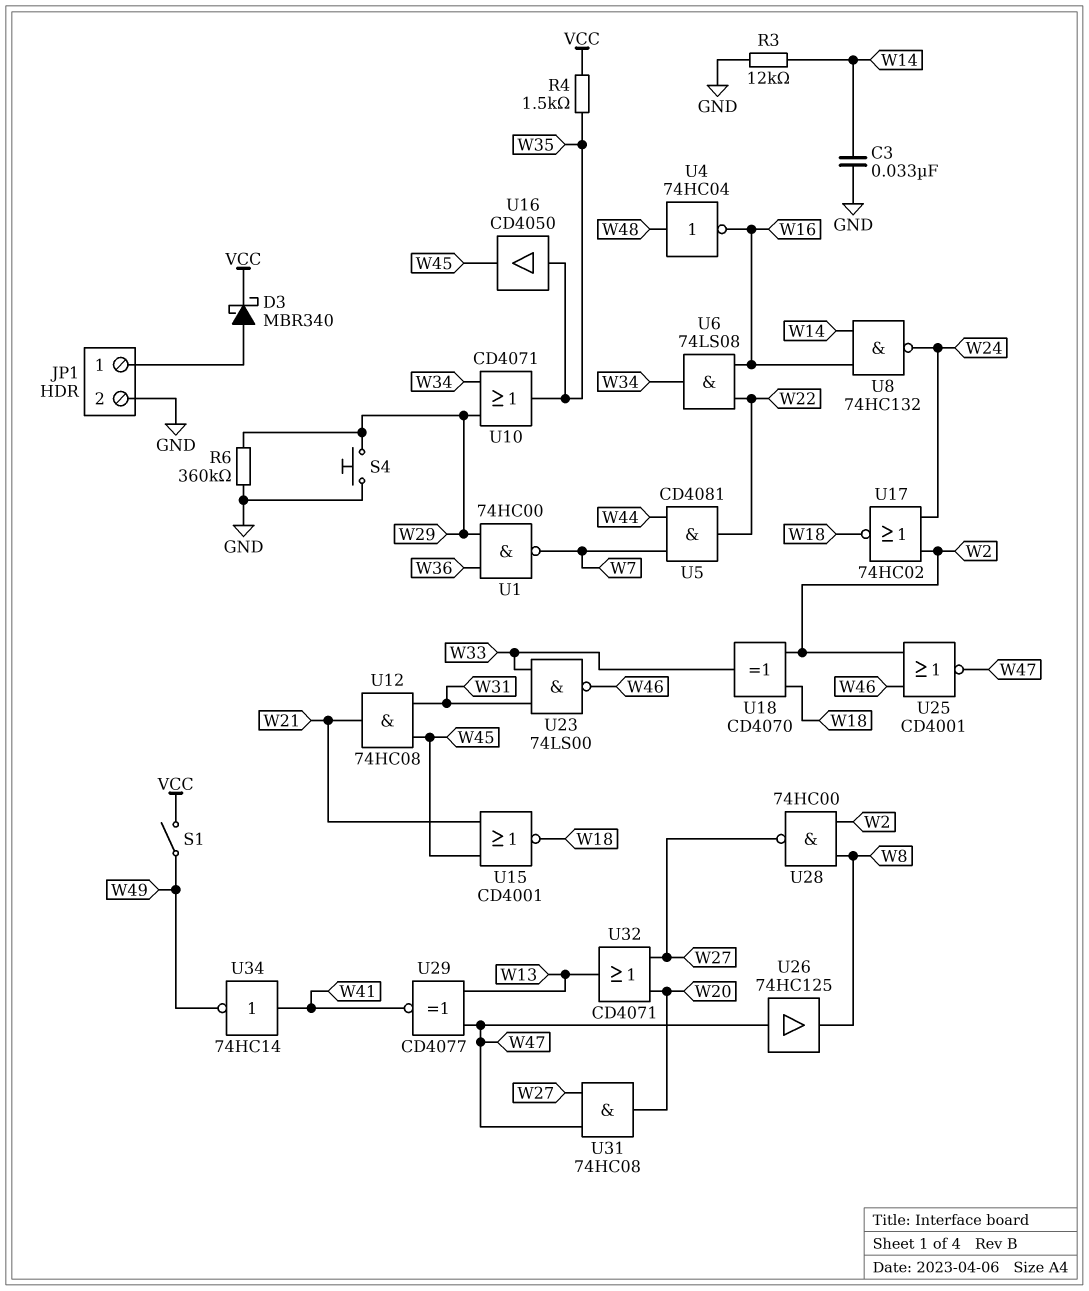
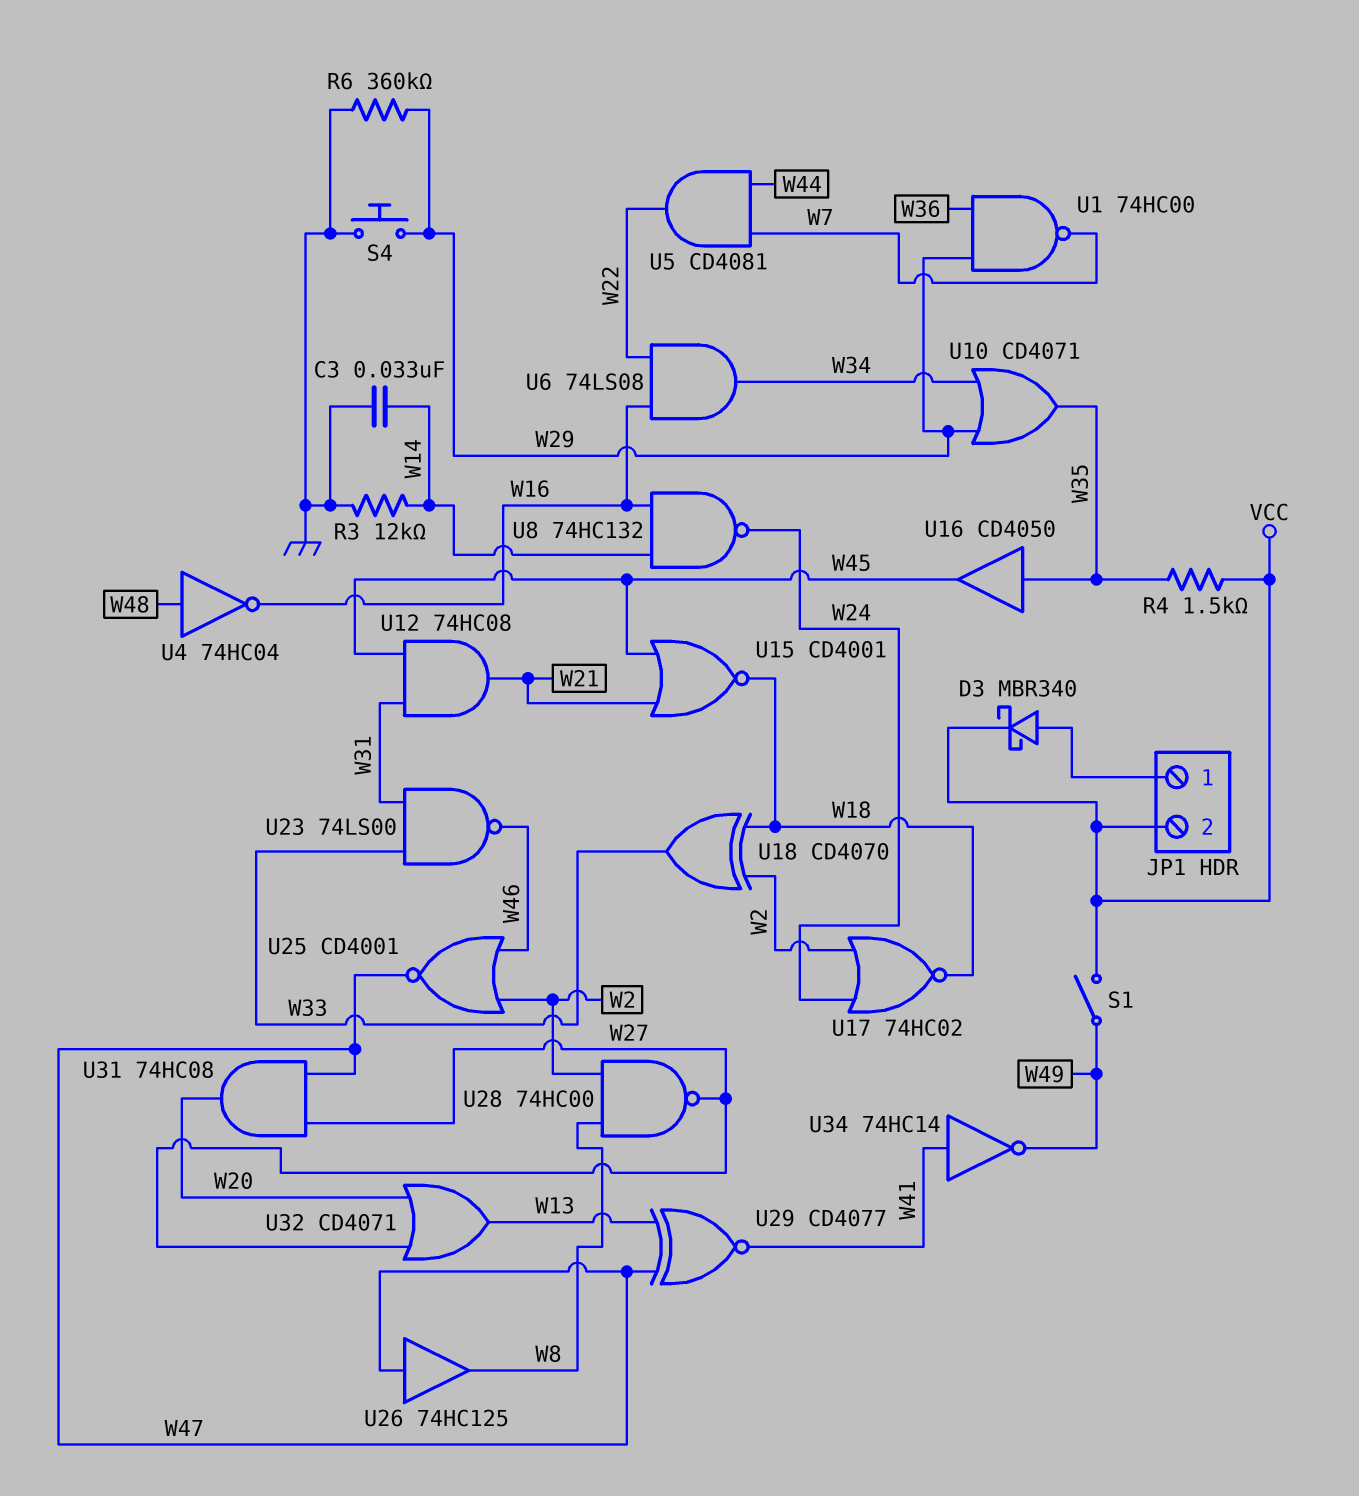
JP1 pin 2: GND -> VCC

